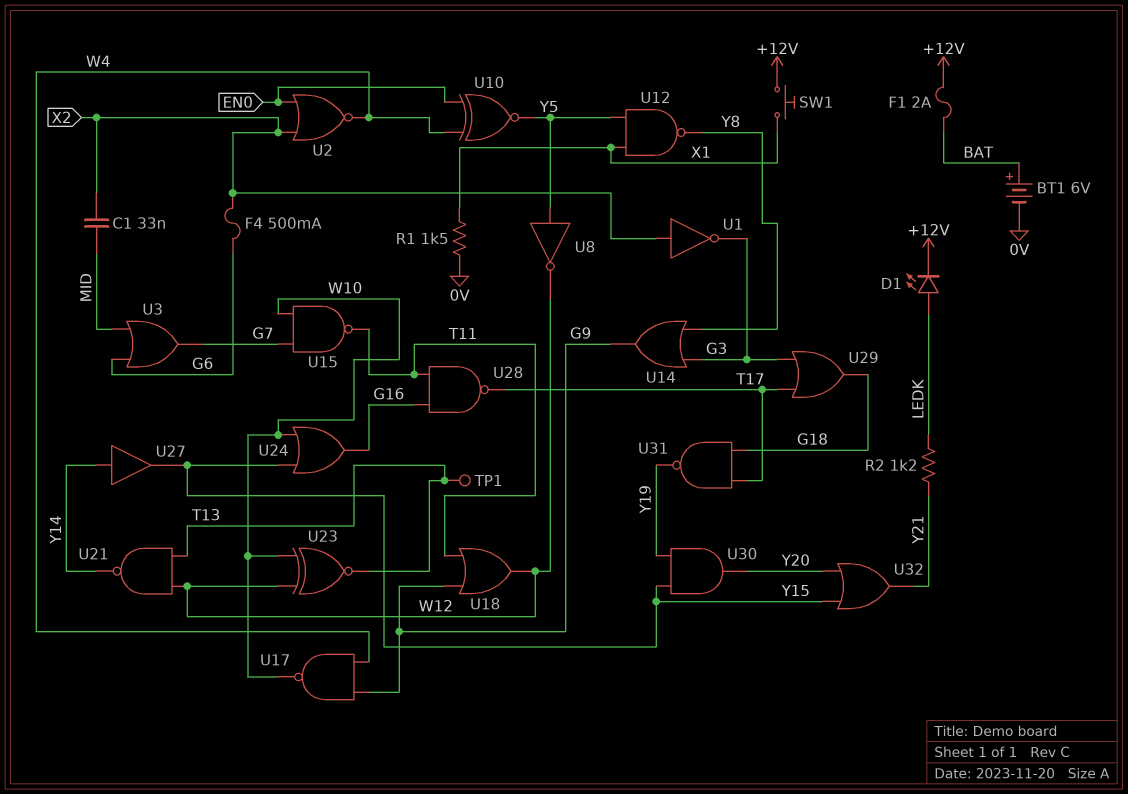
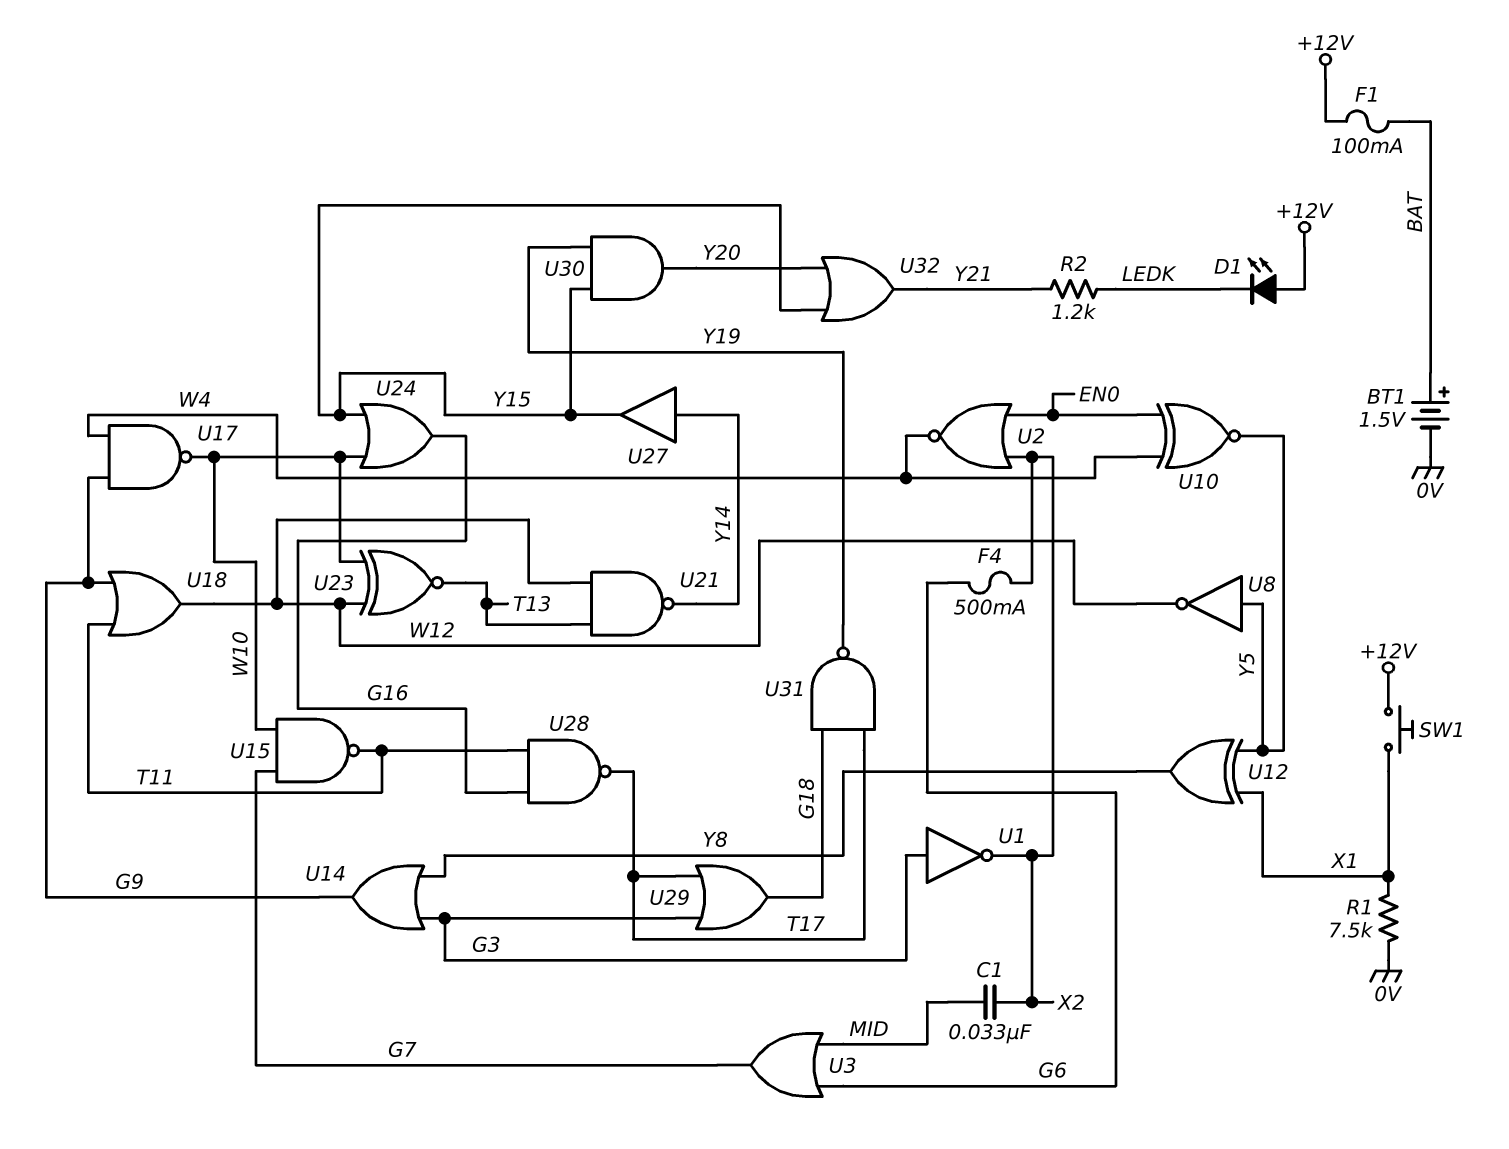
BT1: 6V (plus BAT, minus 0V) -> 1.5V (plus BAT, minus 0V)
D1: LED (A LEDK, K +12V) -> LED (A +12V, K LEDK)
F1: 2A (+12V, BAT) -> 100mA (+12V, BAT)
R1: 1.5k (0V, X1) -> 7.5k (0V, X1)
TP1: test point (T13) -> none
U1: NOT (in X2, out G3) -> NOT (in G3, out X2)
U12: NAND (in X1, in Y5, out Y8) -> XOR (in X1, in Y5, out Y8)

